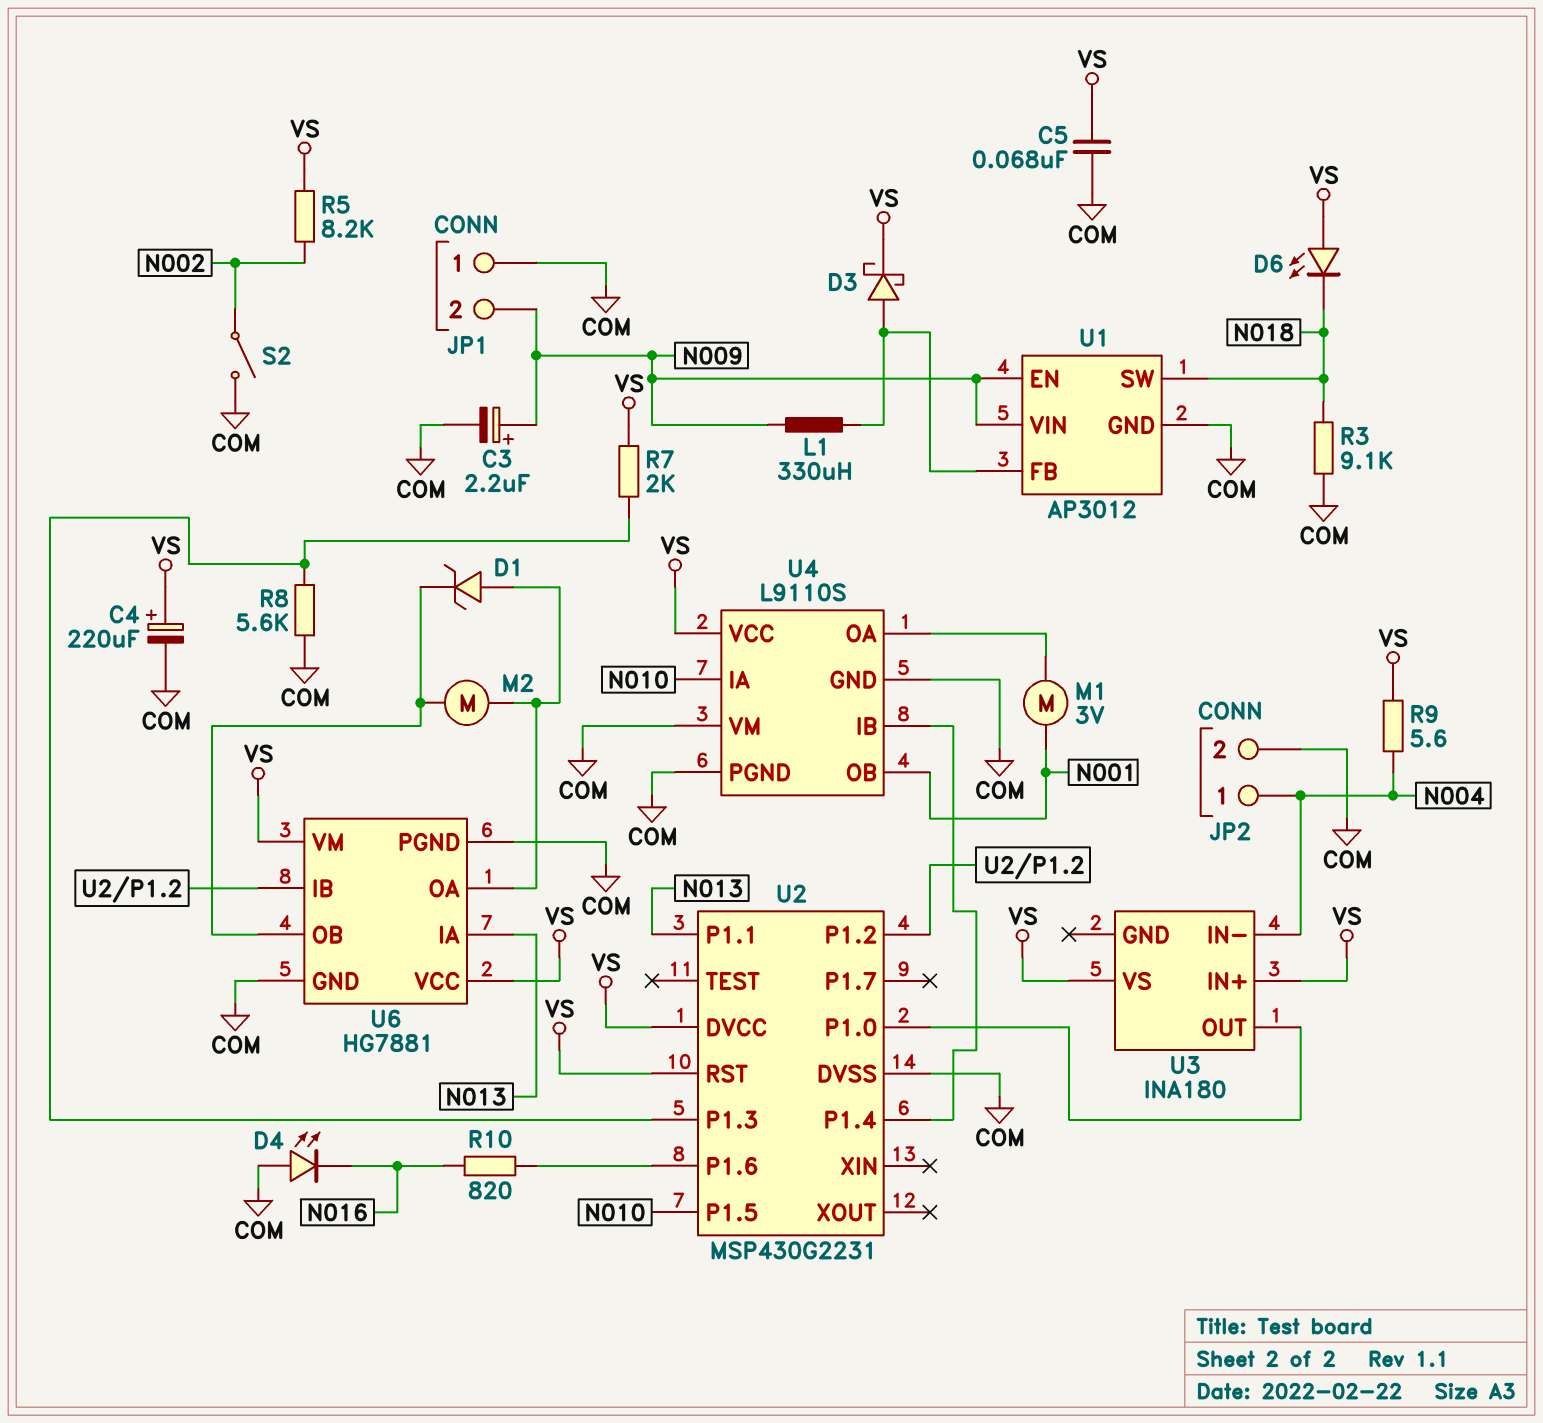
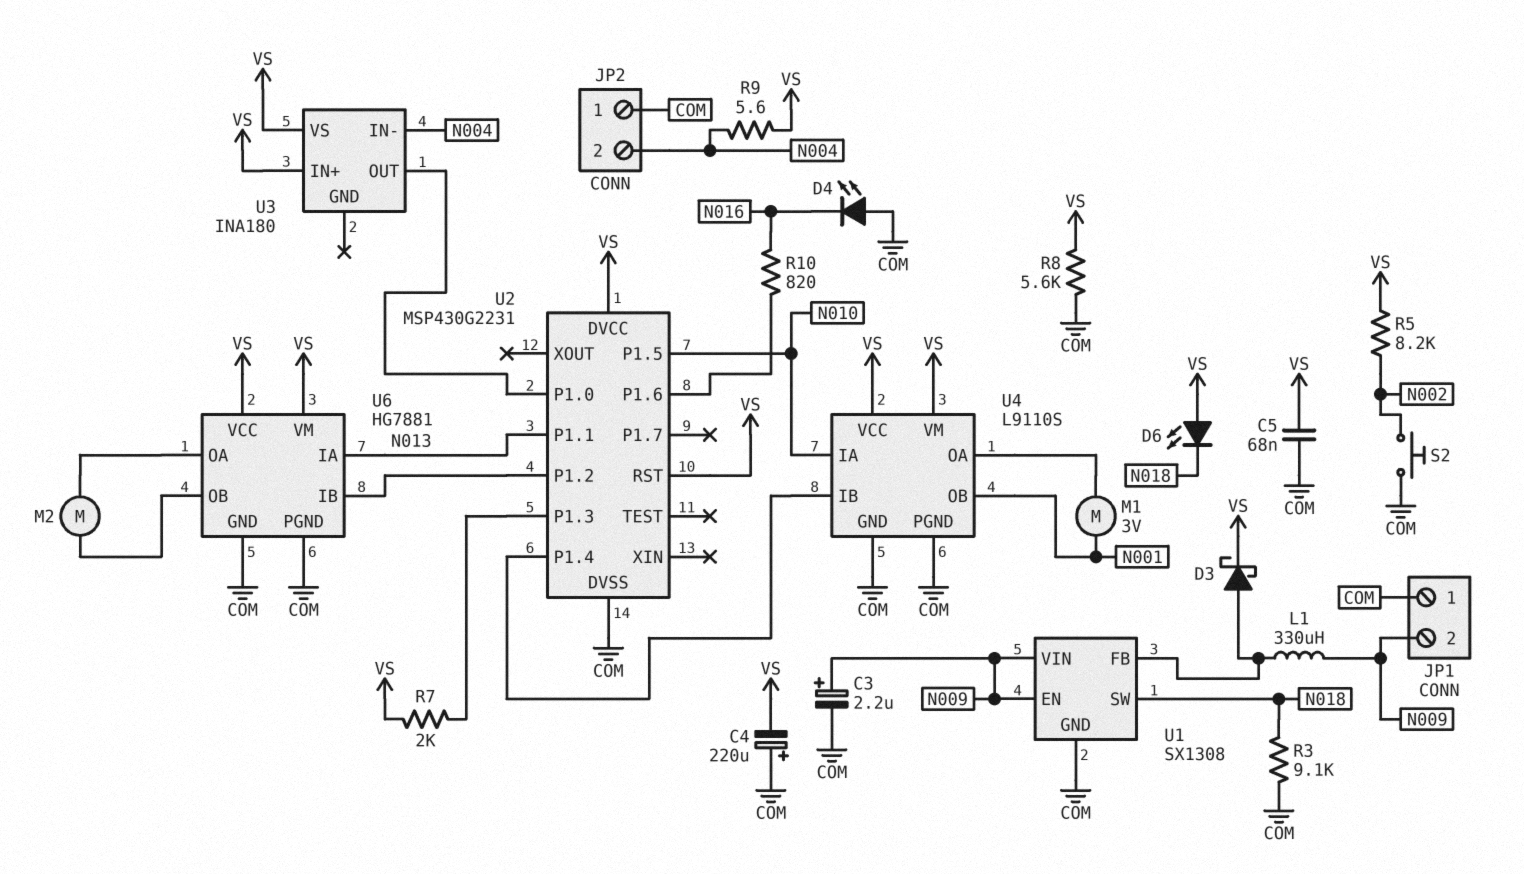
C4: 220uF (plus VS, minus COM) -> 220uF (plus COM, minus VS)
D1: zener (A U6/OA, K U6/OB) -> none
JP2 pin 1: N004 -> COM
JP2 pin 2: COM -> N004
R8: 5.6k (COM, U2/P1.3) -> 5.6k (COM, VS)
S2: switch (COM, N002) -> button (COM, N002)
U1: AP3012 -> SX1308
U4 pin VM: COM -> VS

